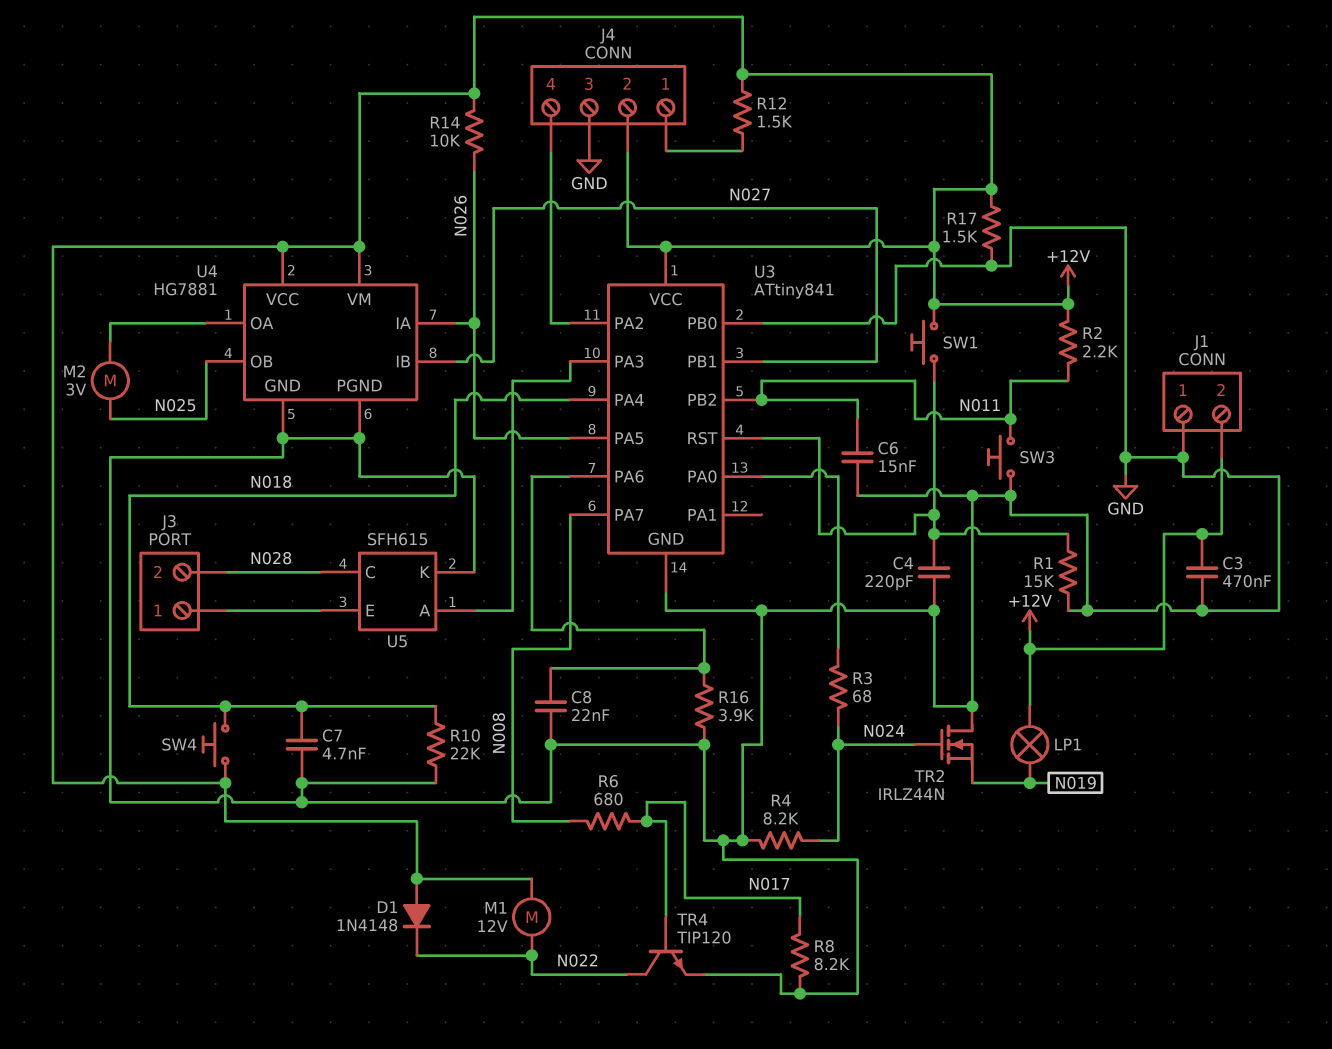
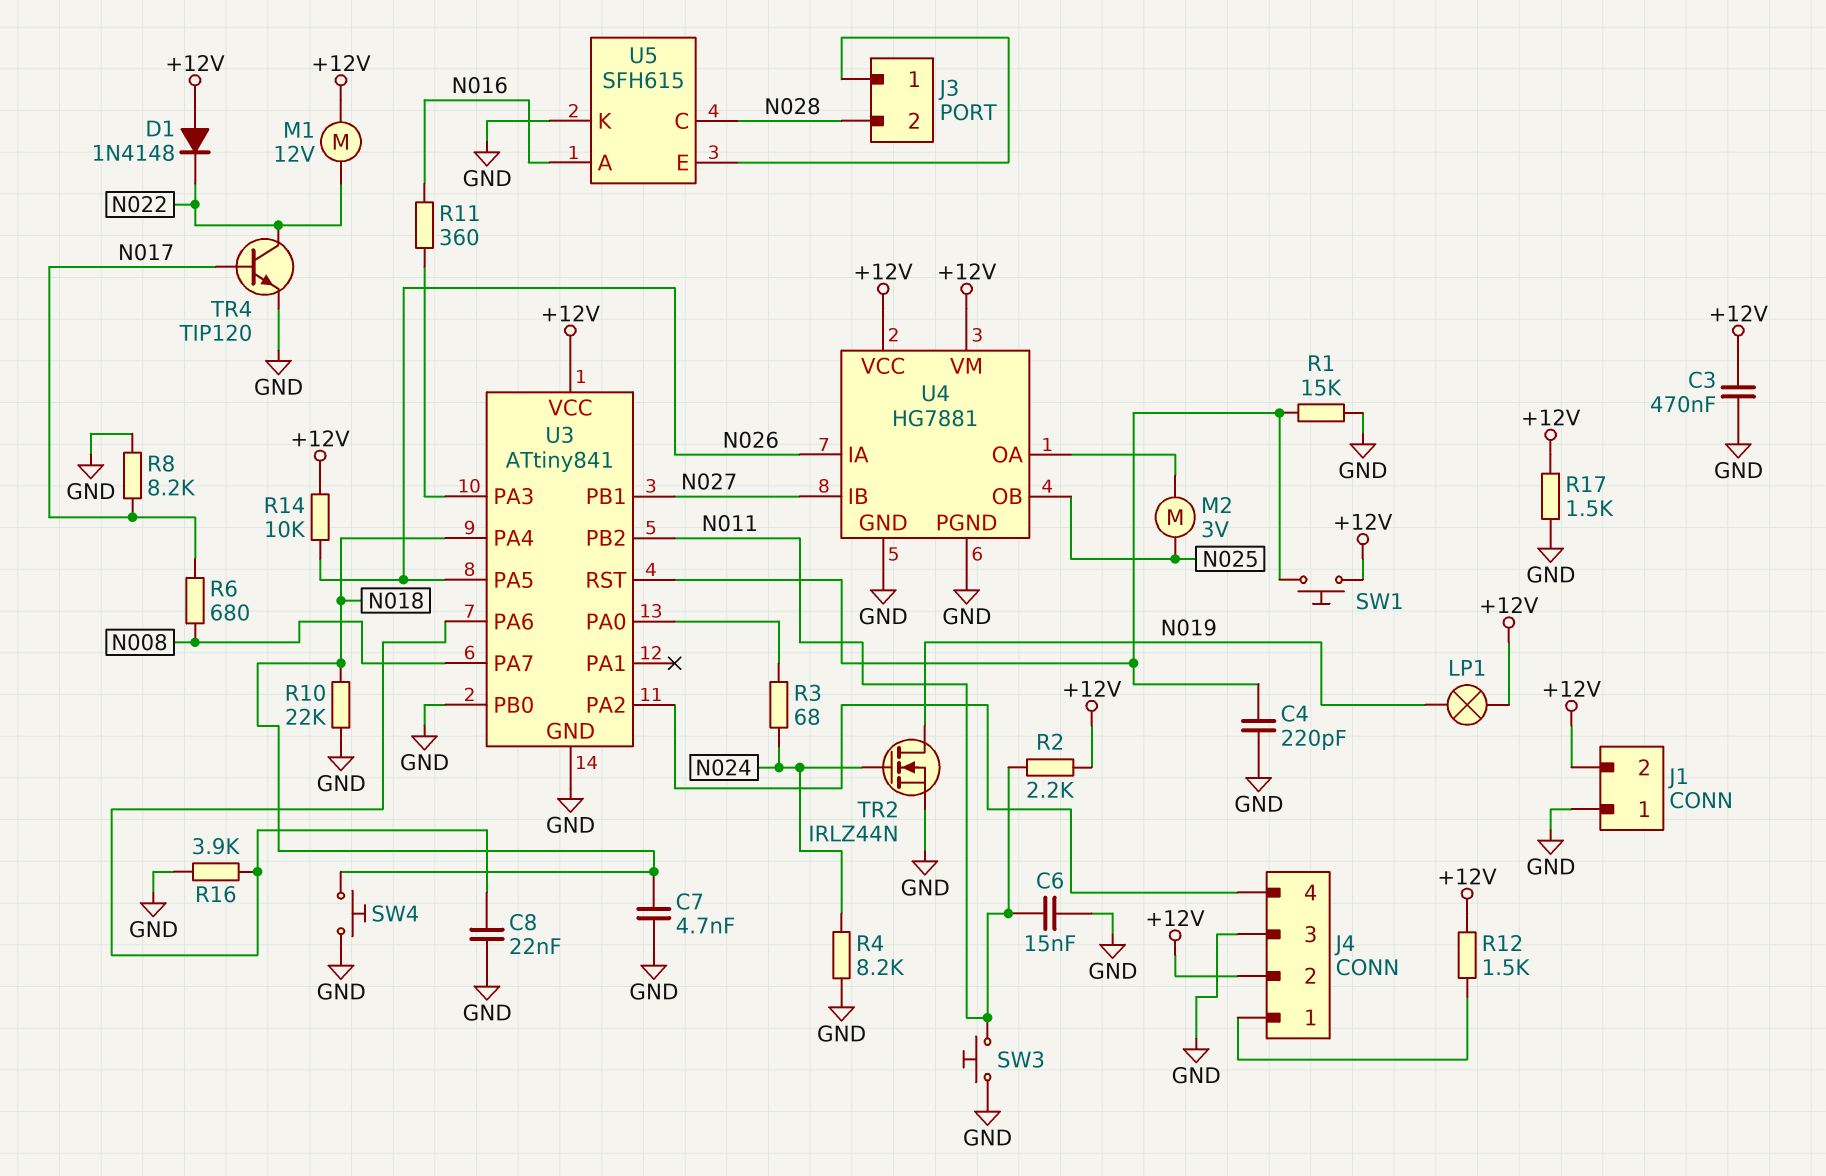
R11: none -> 360 (N016, U3/PA3)
SW4: button (+12V, N018) -> button (GND, N018)
TR2: NMOS IRLZ44N (G N024, D GND, S N019) -> NMOS IRLZ44N (G N024, D N019, S GND)
U5 pin A: U3/PA3 -> N016

